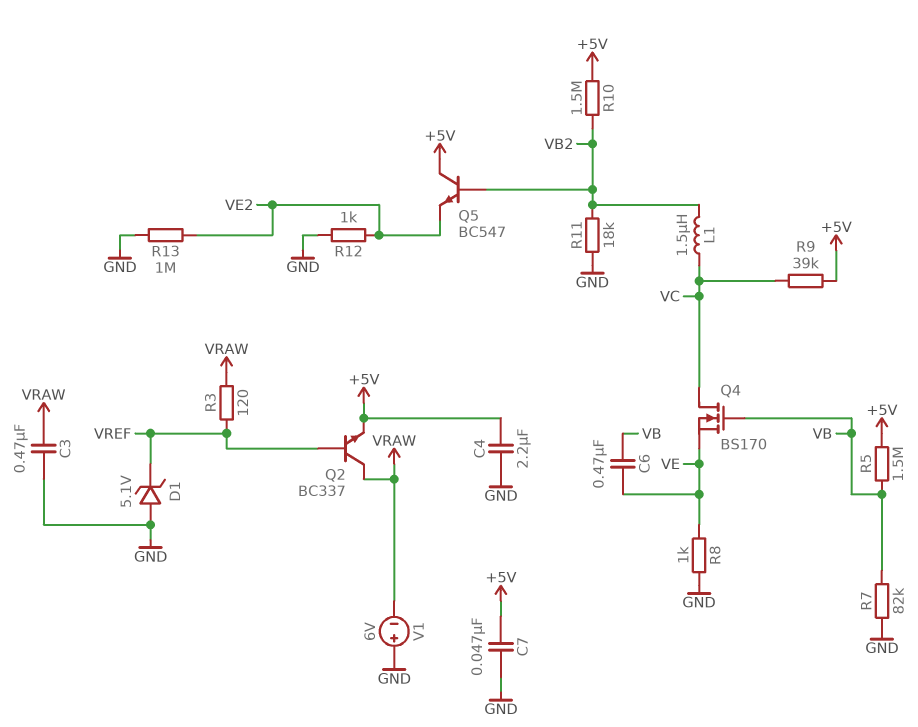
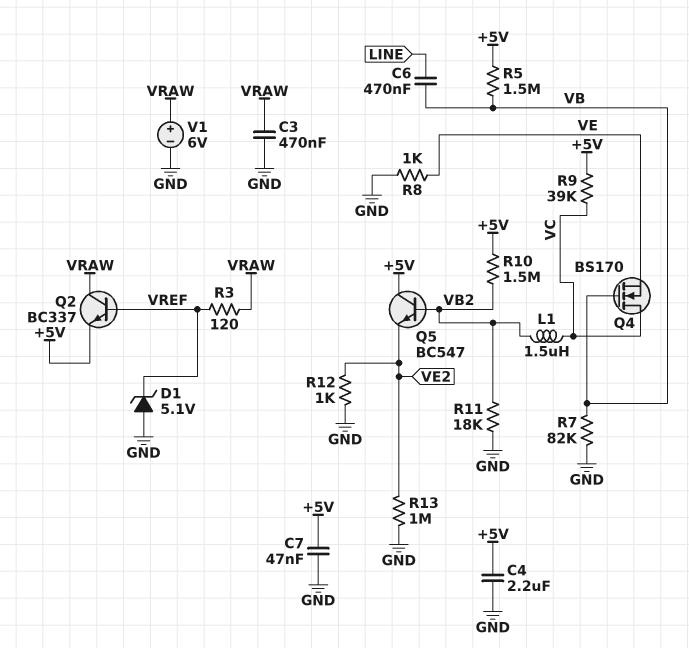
C6: 470nF (VB, VE) -> 470nF (LINE, VB)
V1: 6V (plus GND, minus VRAW) -> 6V (plus VRAW, minus GND)

